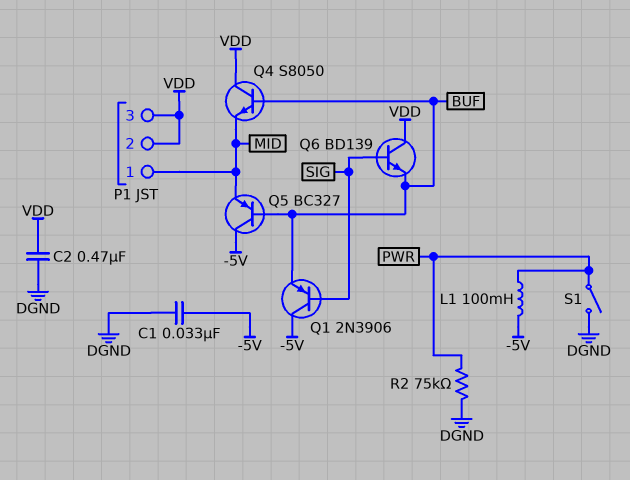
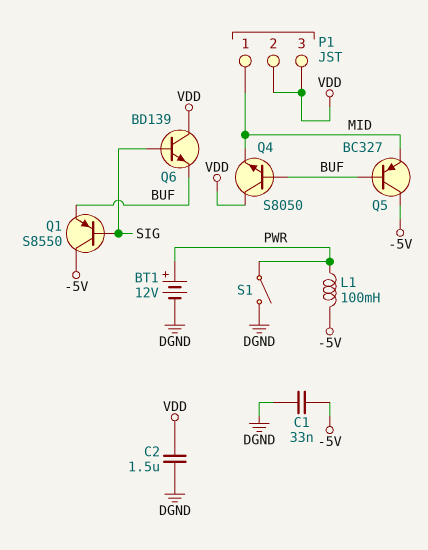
BT1: none -> 12V (plus PWR, minus DGND)
C2: 470nF (DGND, VDD) -> 1.5uF (DGND, VDD)
Q1: PNP 2N3906 (B SIG, C -5V, E BUF) -> PNP S8550 (B SIG, C -5V, E BUF)
R2: 75k (DGND, PWR) -> none

